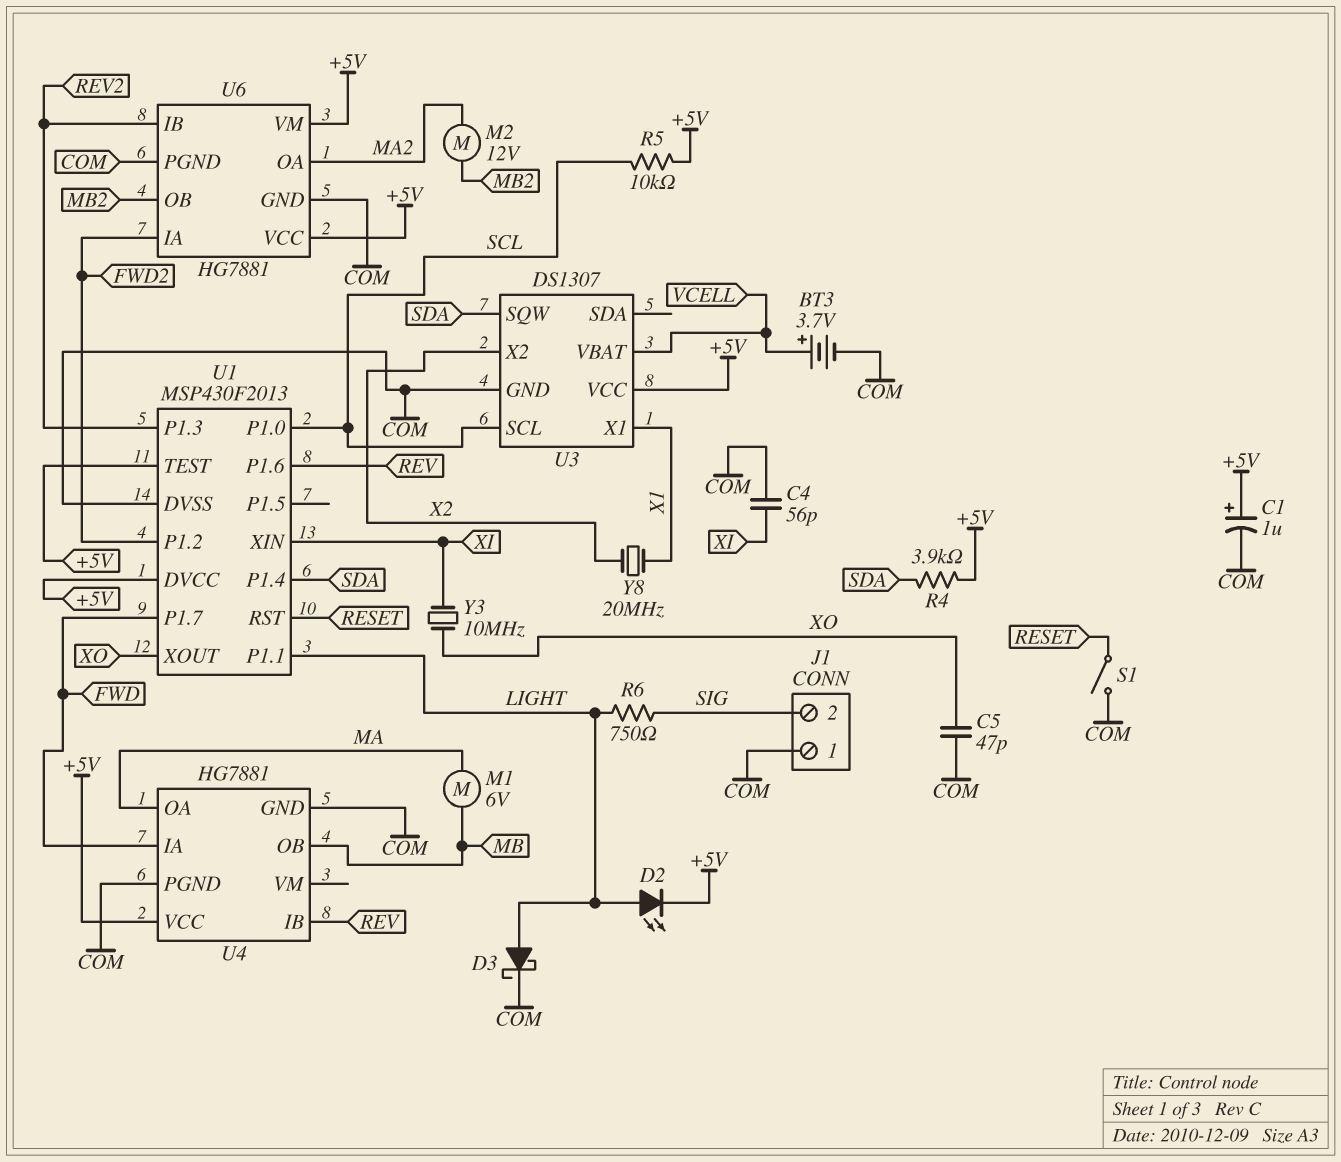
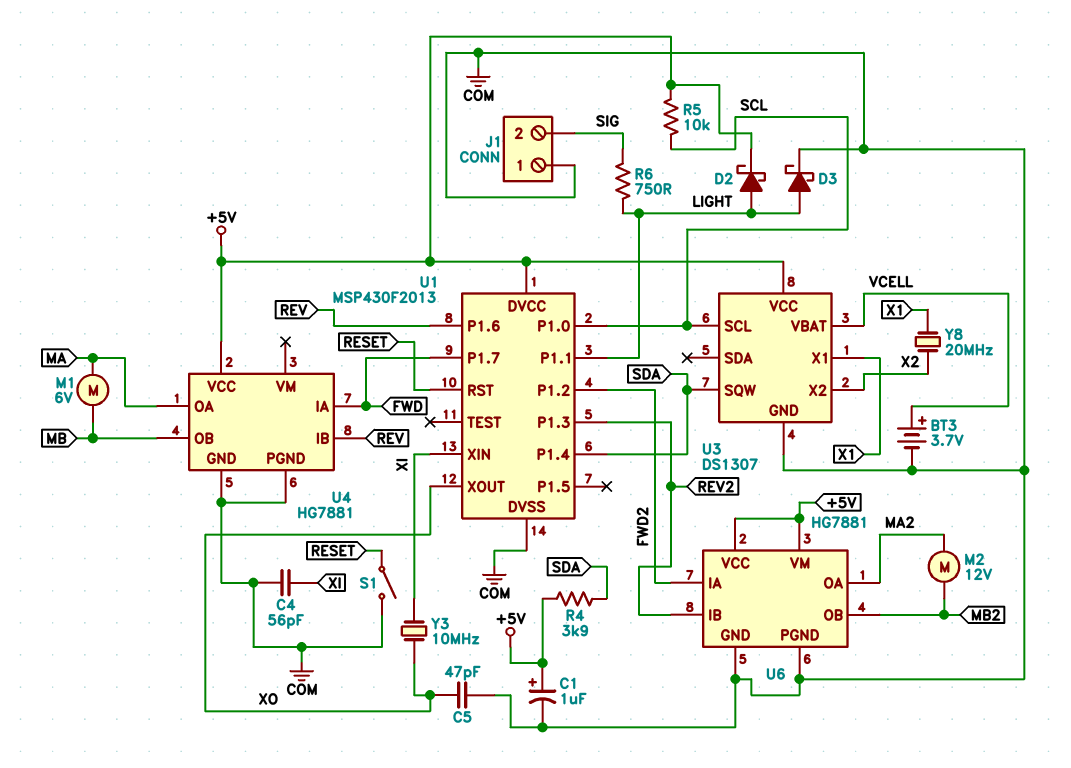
D2: LED (A LIGHT, K +5V) -> schottky (A LIGHT, K +5V)
U1 pin TEST: +5V -> none

